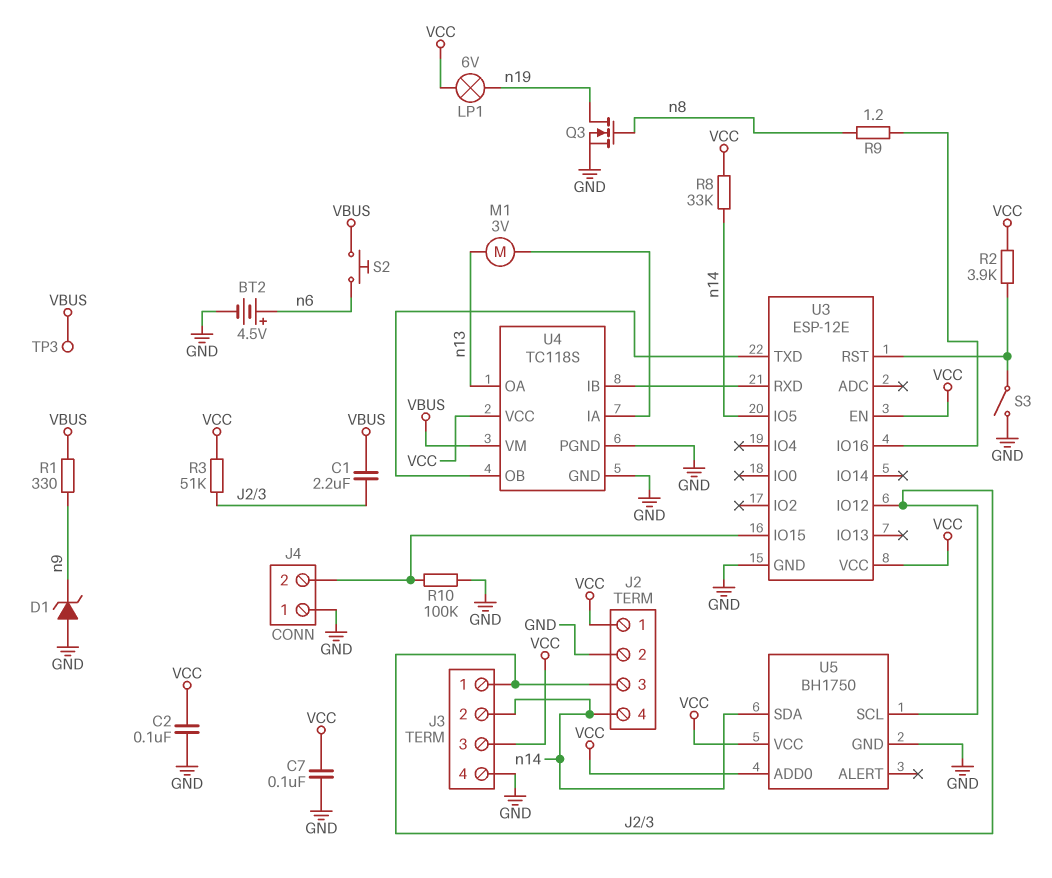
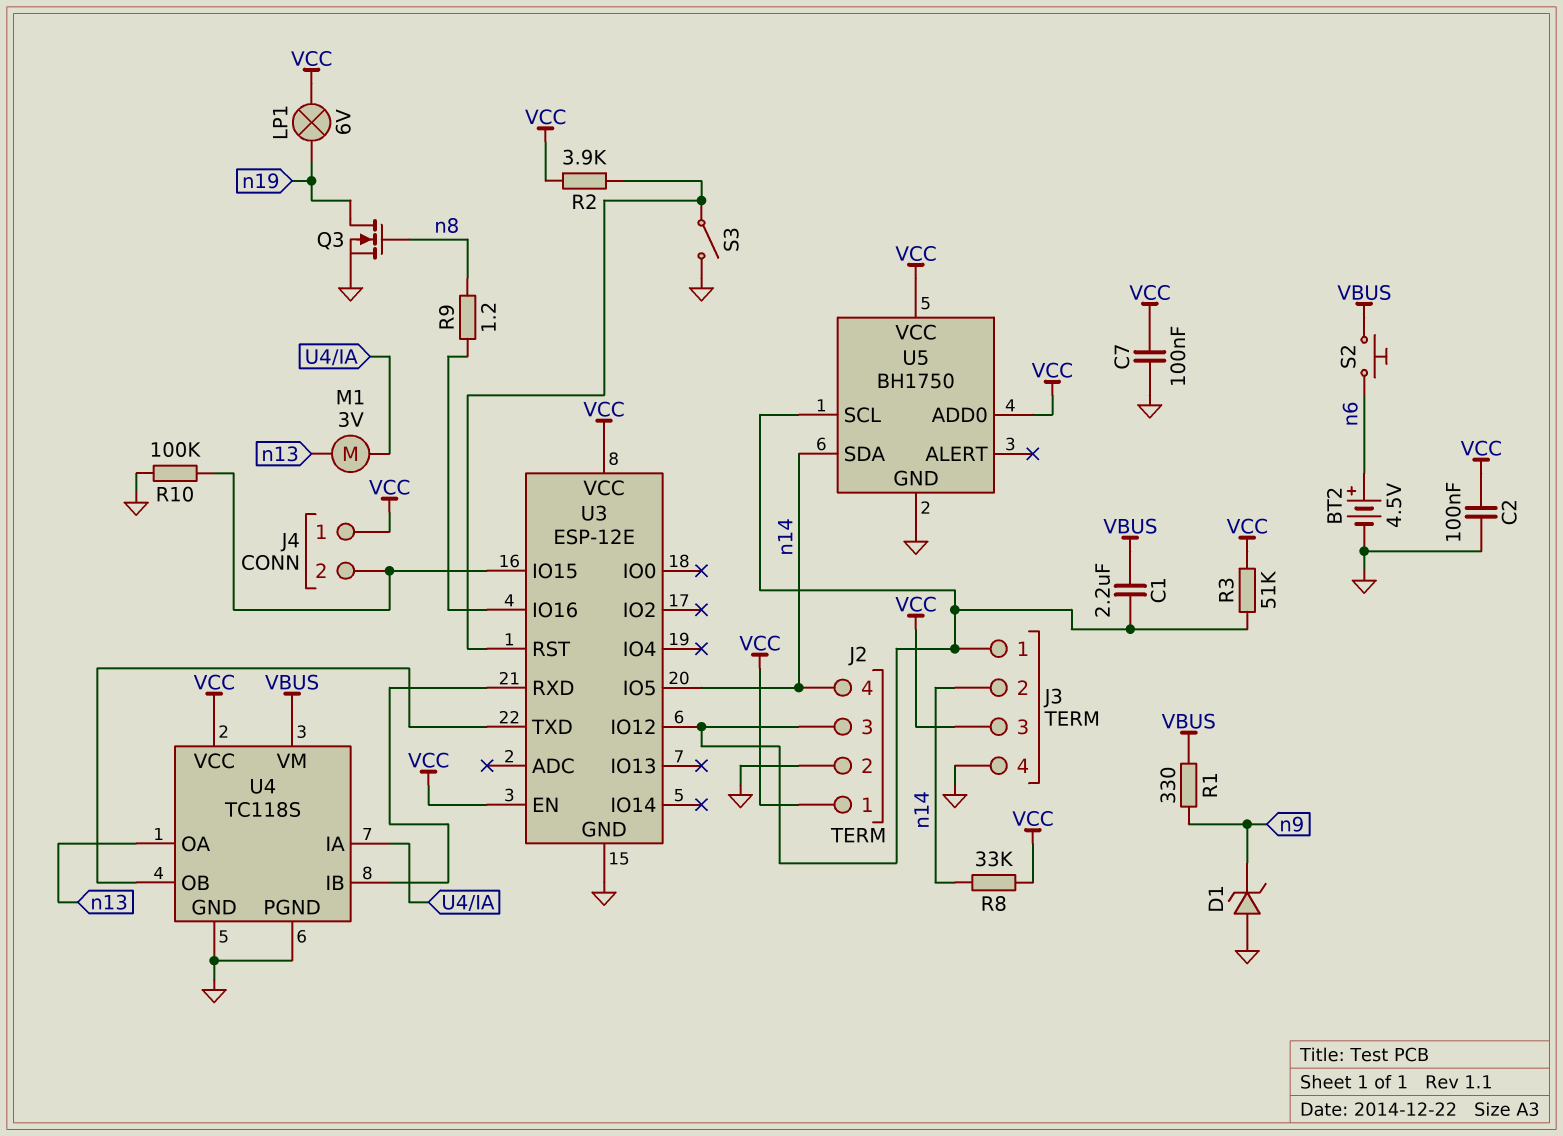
J4 pin 1: GND -> VCC
TP3: test point (VBUS) -> none

